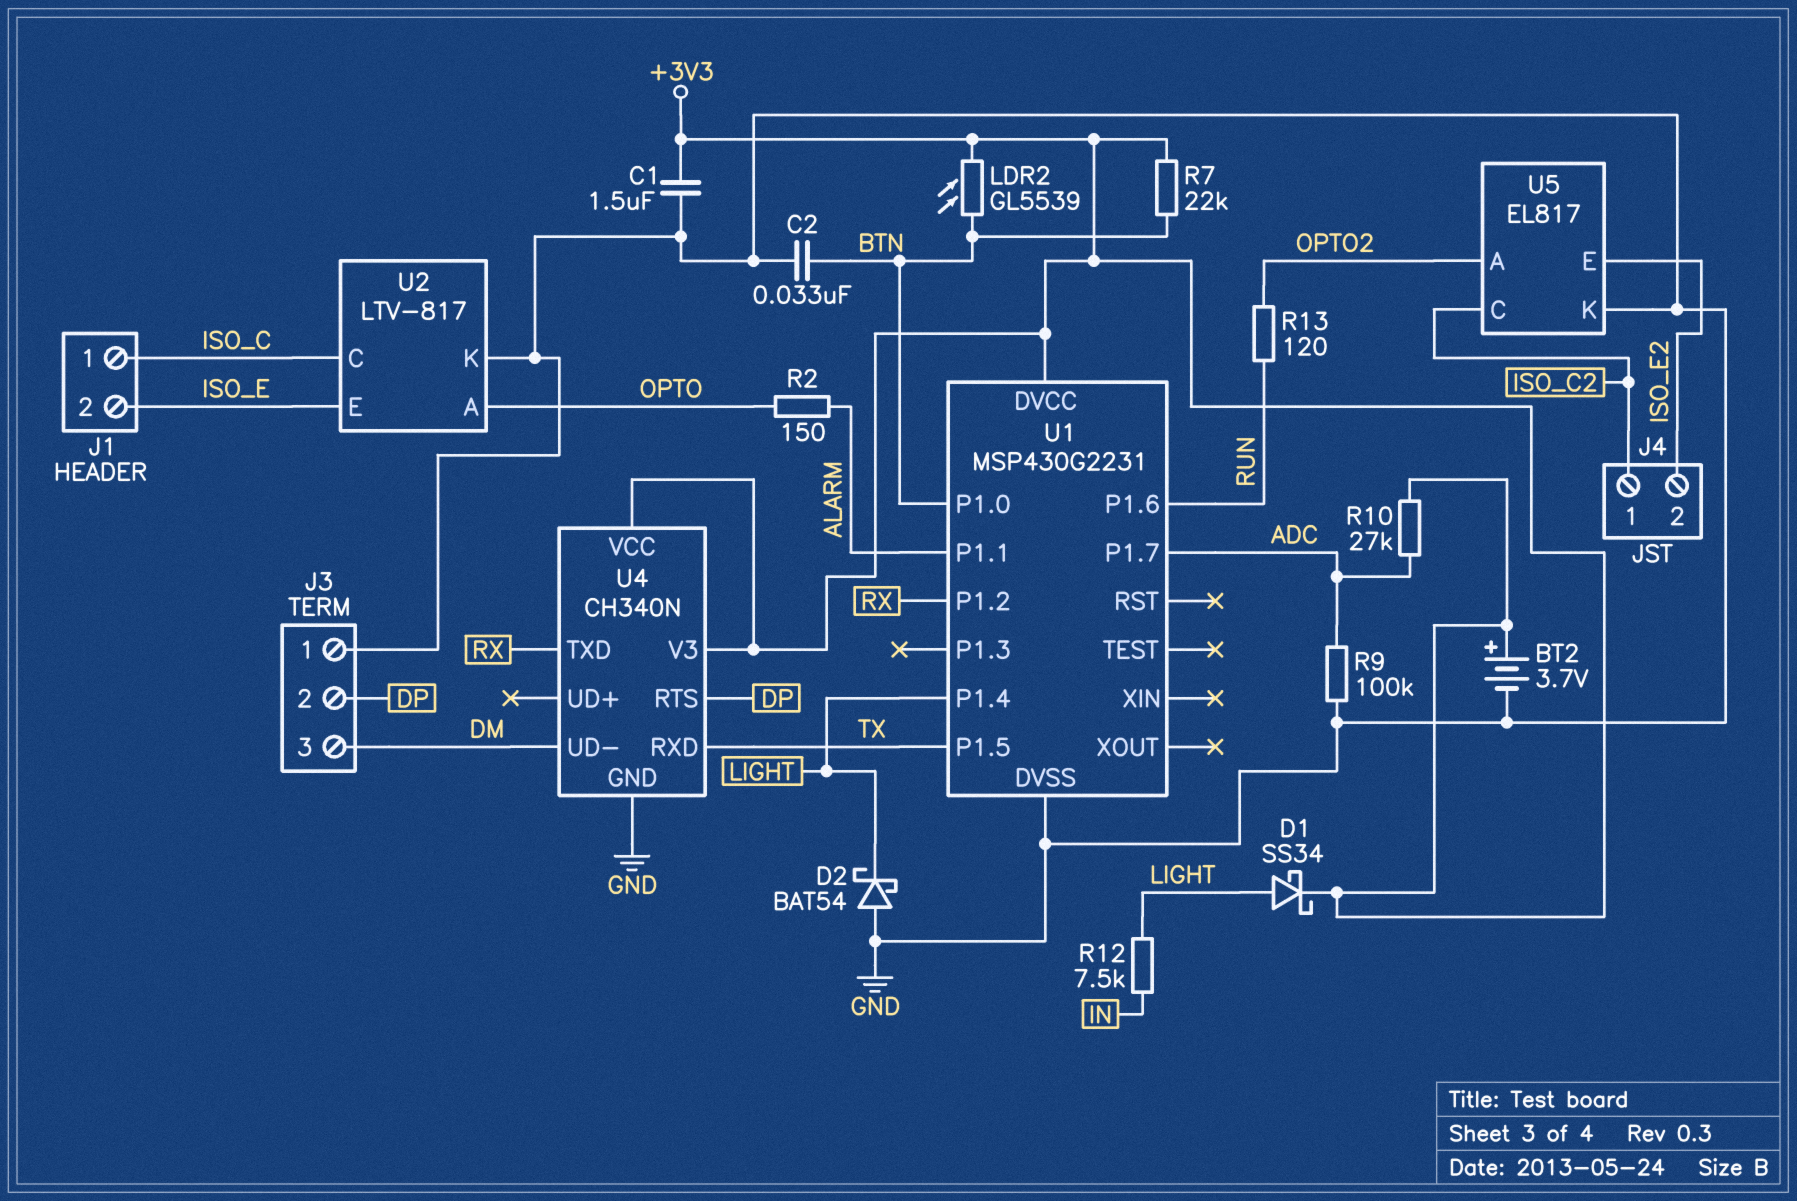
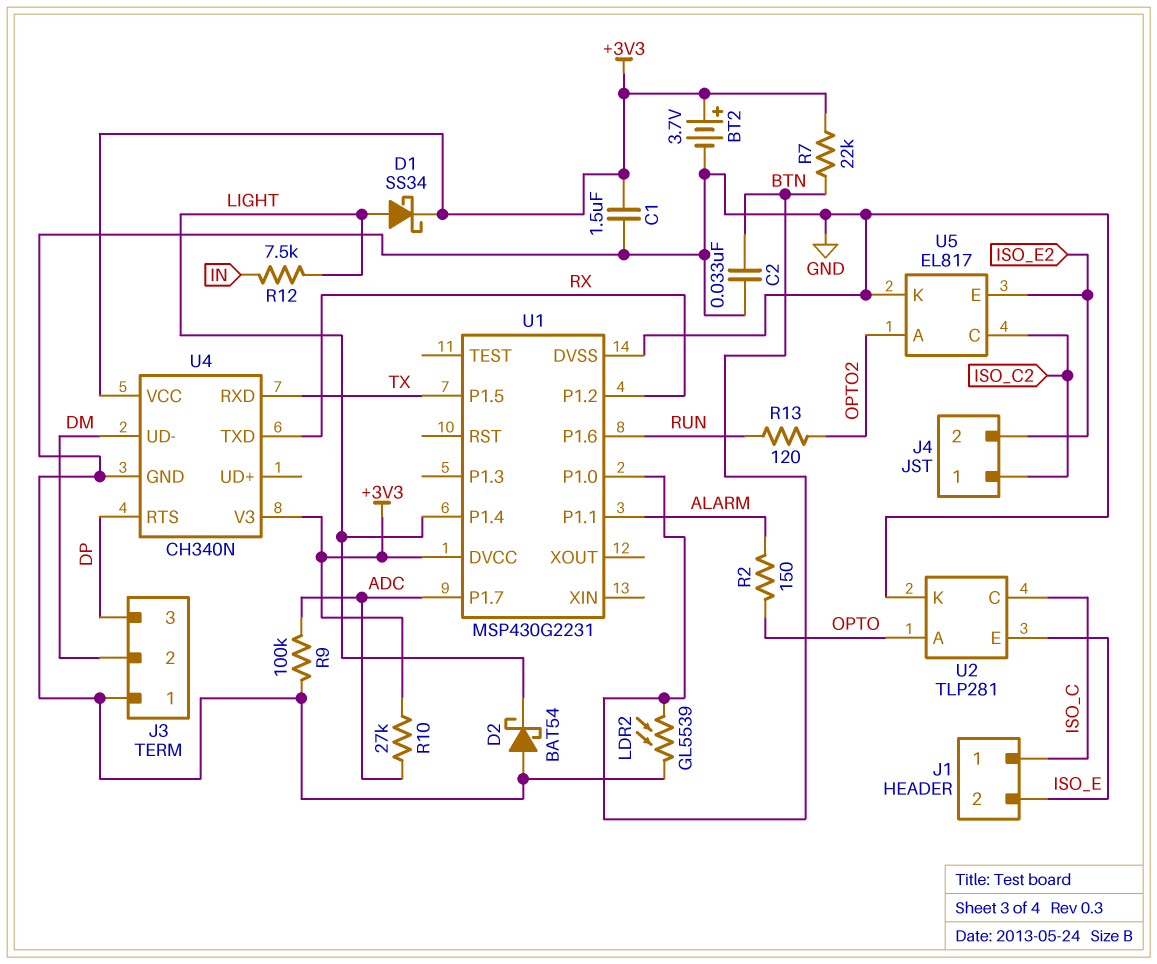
J3 pin 2: DP -> DM
J3 pin 3: DM -> DP
LDR2: GL5539 (+3V3, BTN) -> GL5539 (BTN, GND)
U2: LTV-817 -> TLP281

